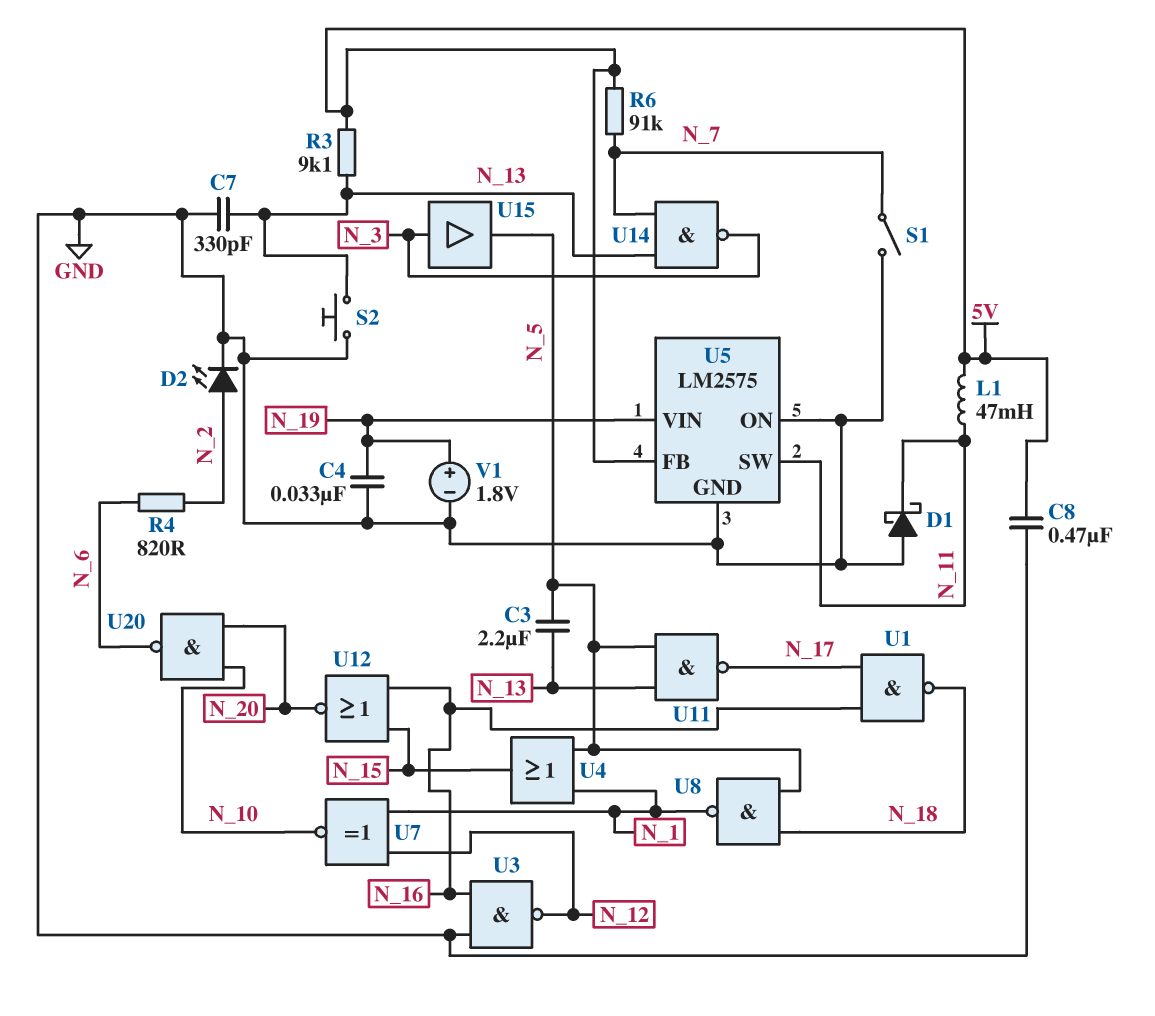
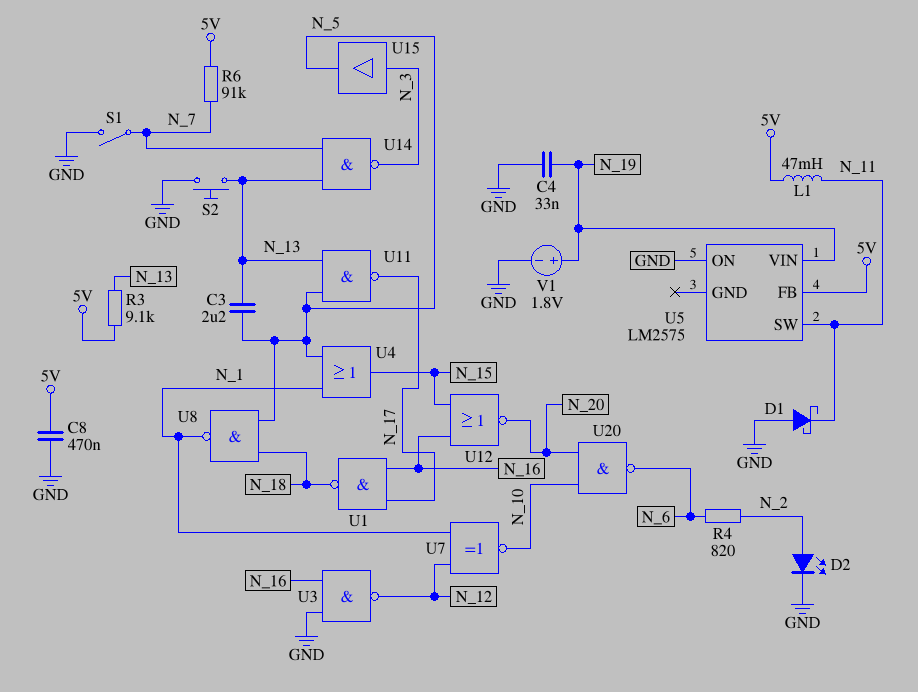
C7: 330pF (GND, N_13) -> none
U5 pin GND: GND -> none

